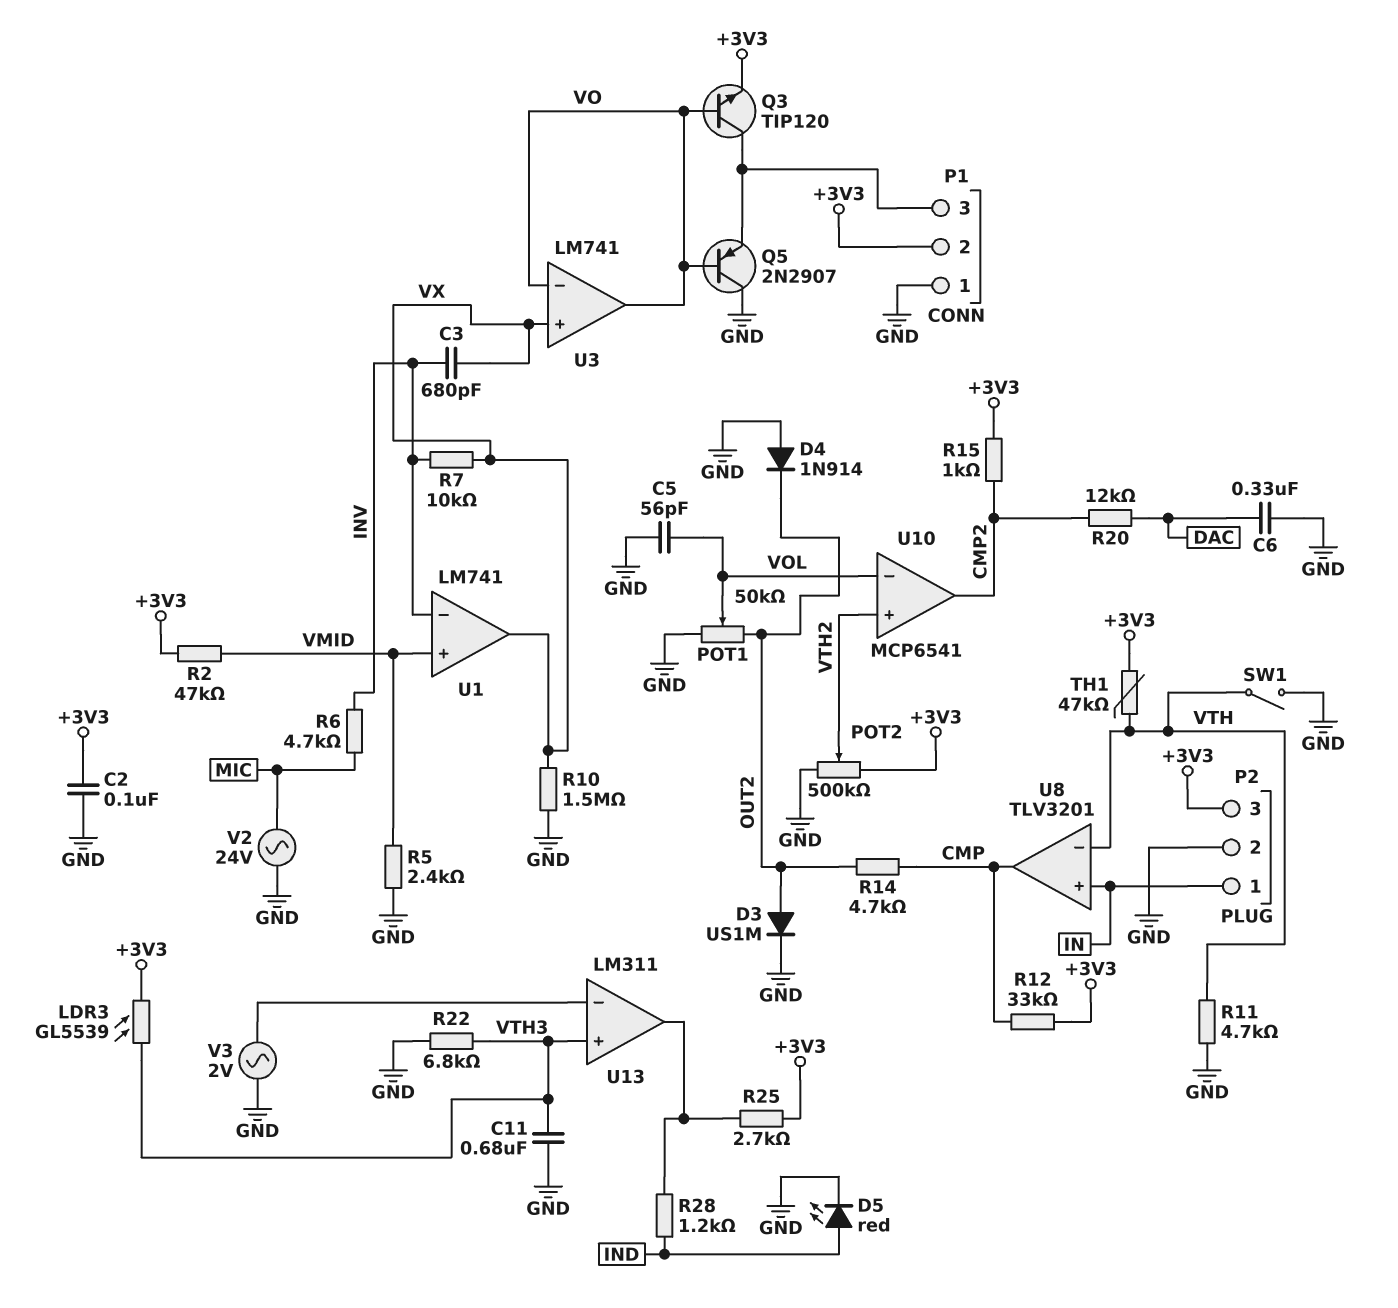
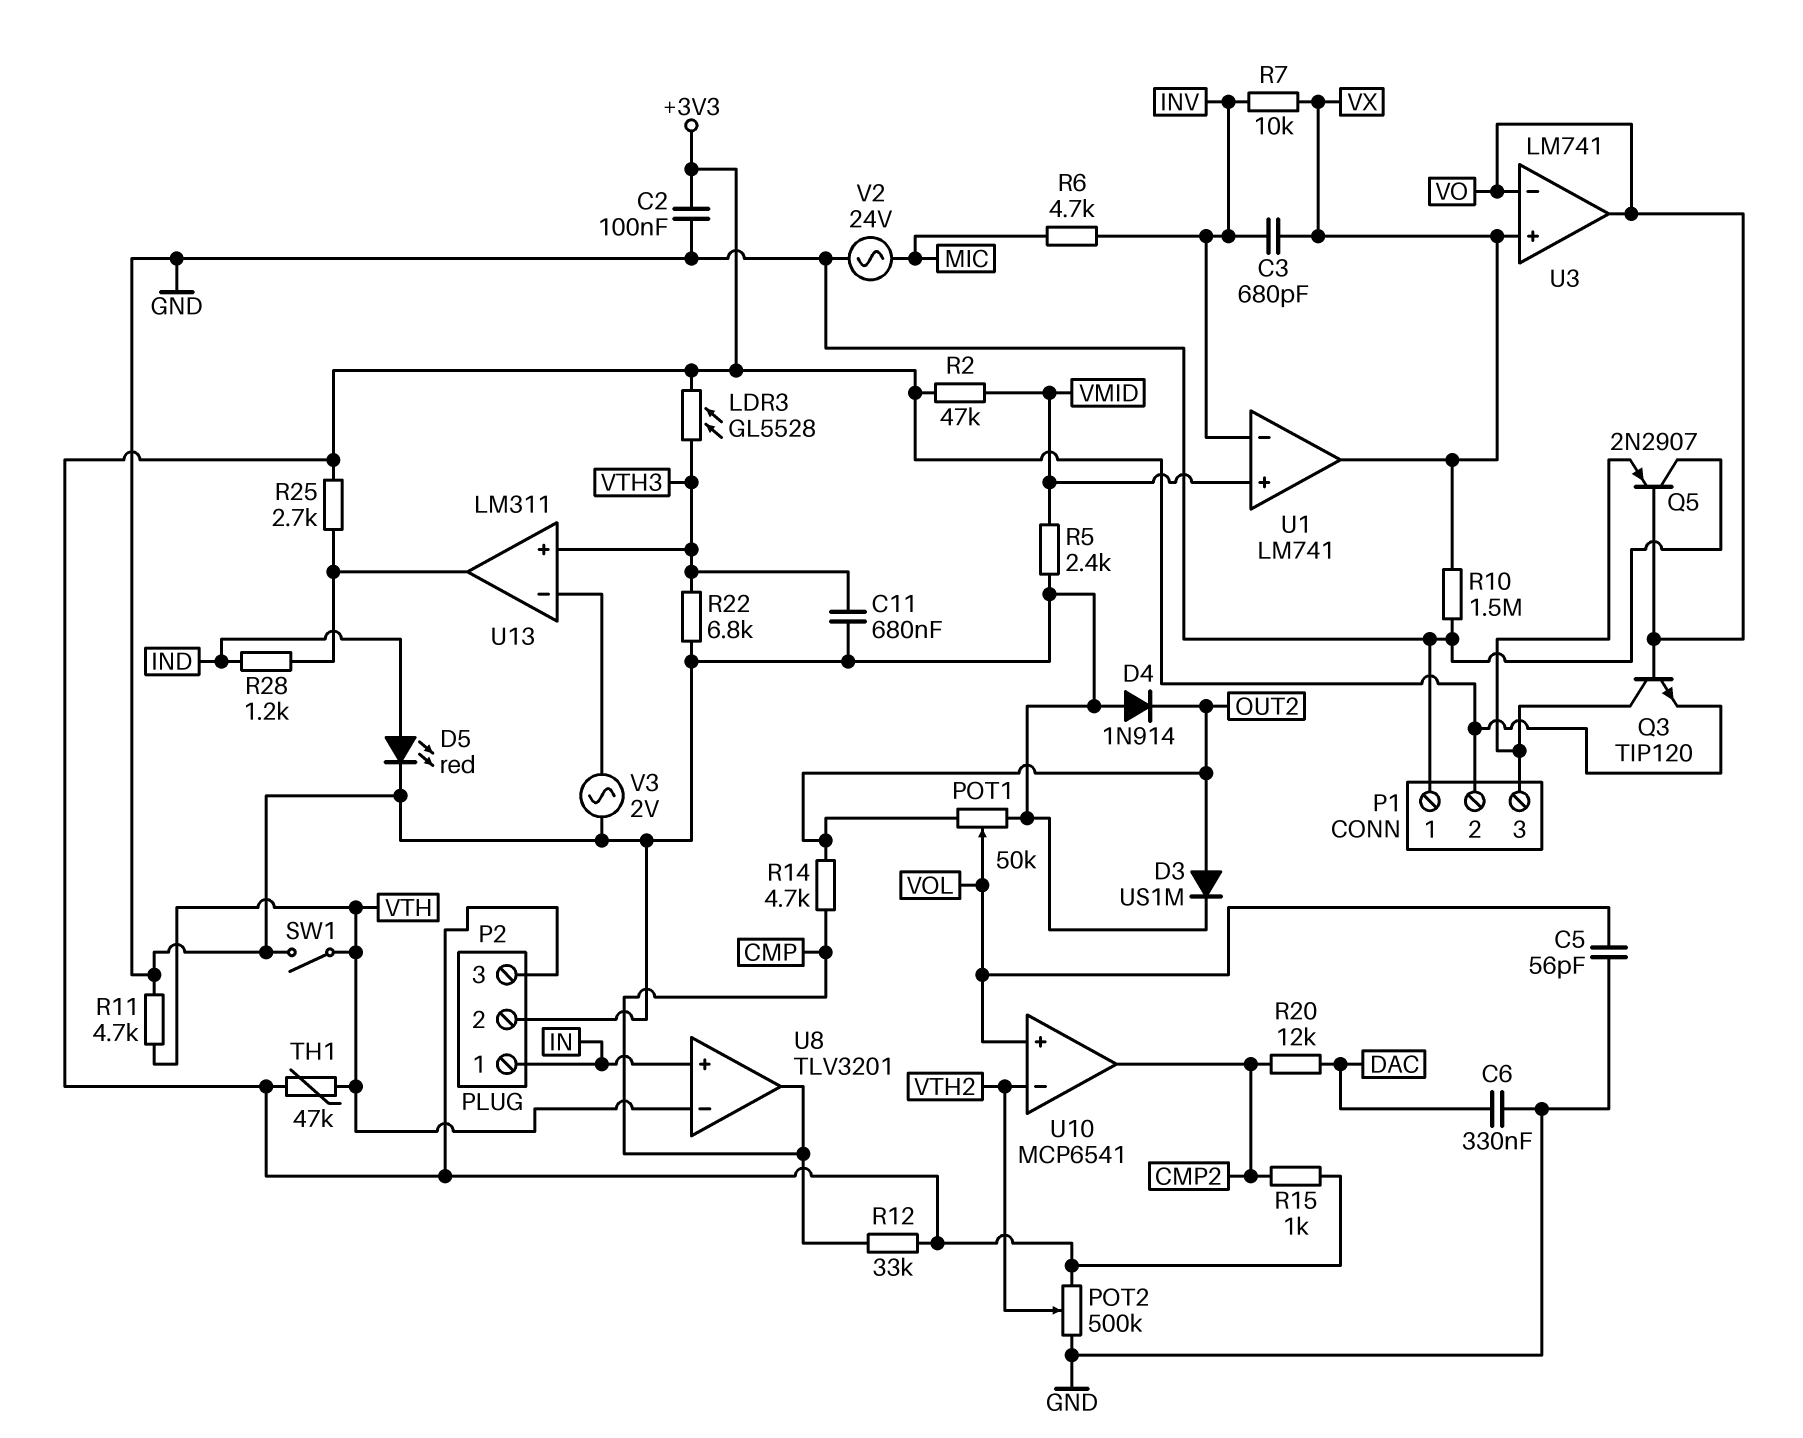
LDR3: GL5539 (+3V3, VTH3) -> GL5528 (+3V3, VTH3)
U10 pin in+: VTH2 -> VOL
U10 pin in-: VOL -> VTH2

